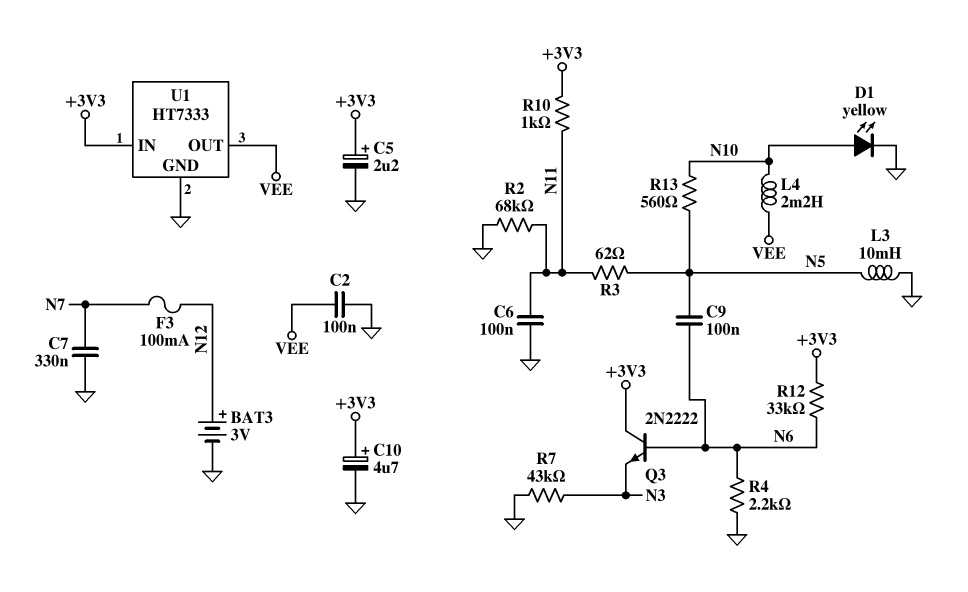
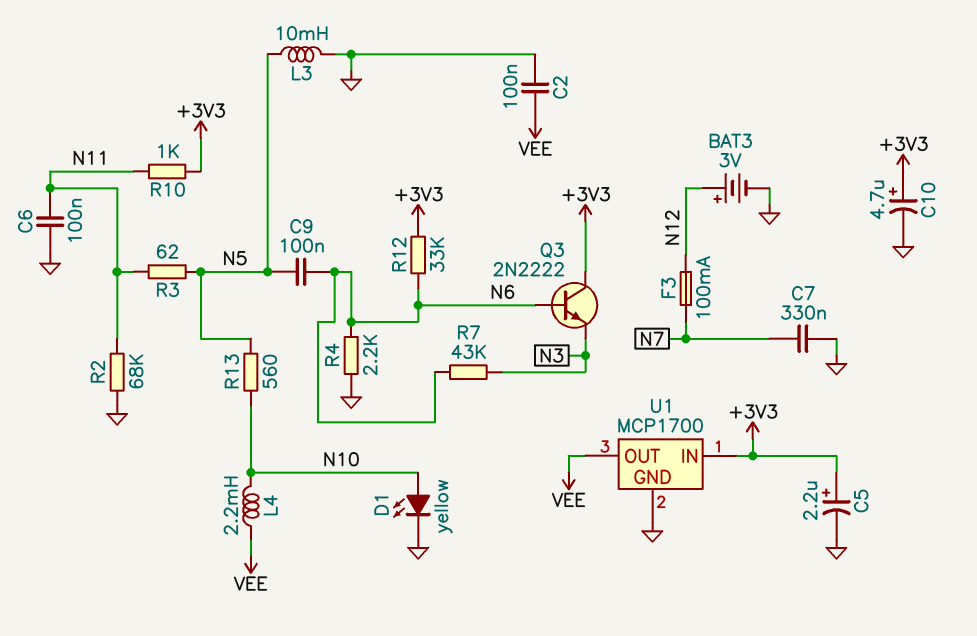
R7: 43k (GND, N3) -> 43k (N3, N6)
U1: HT7333 -> MCP1700

